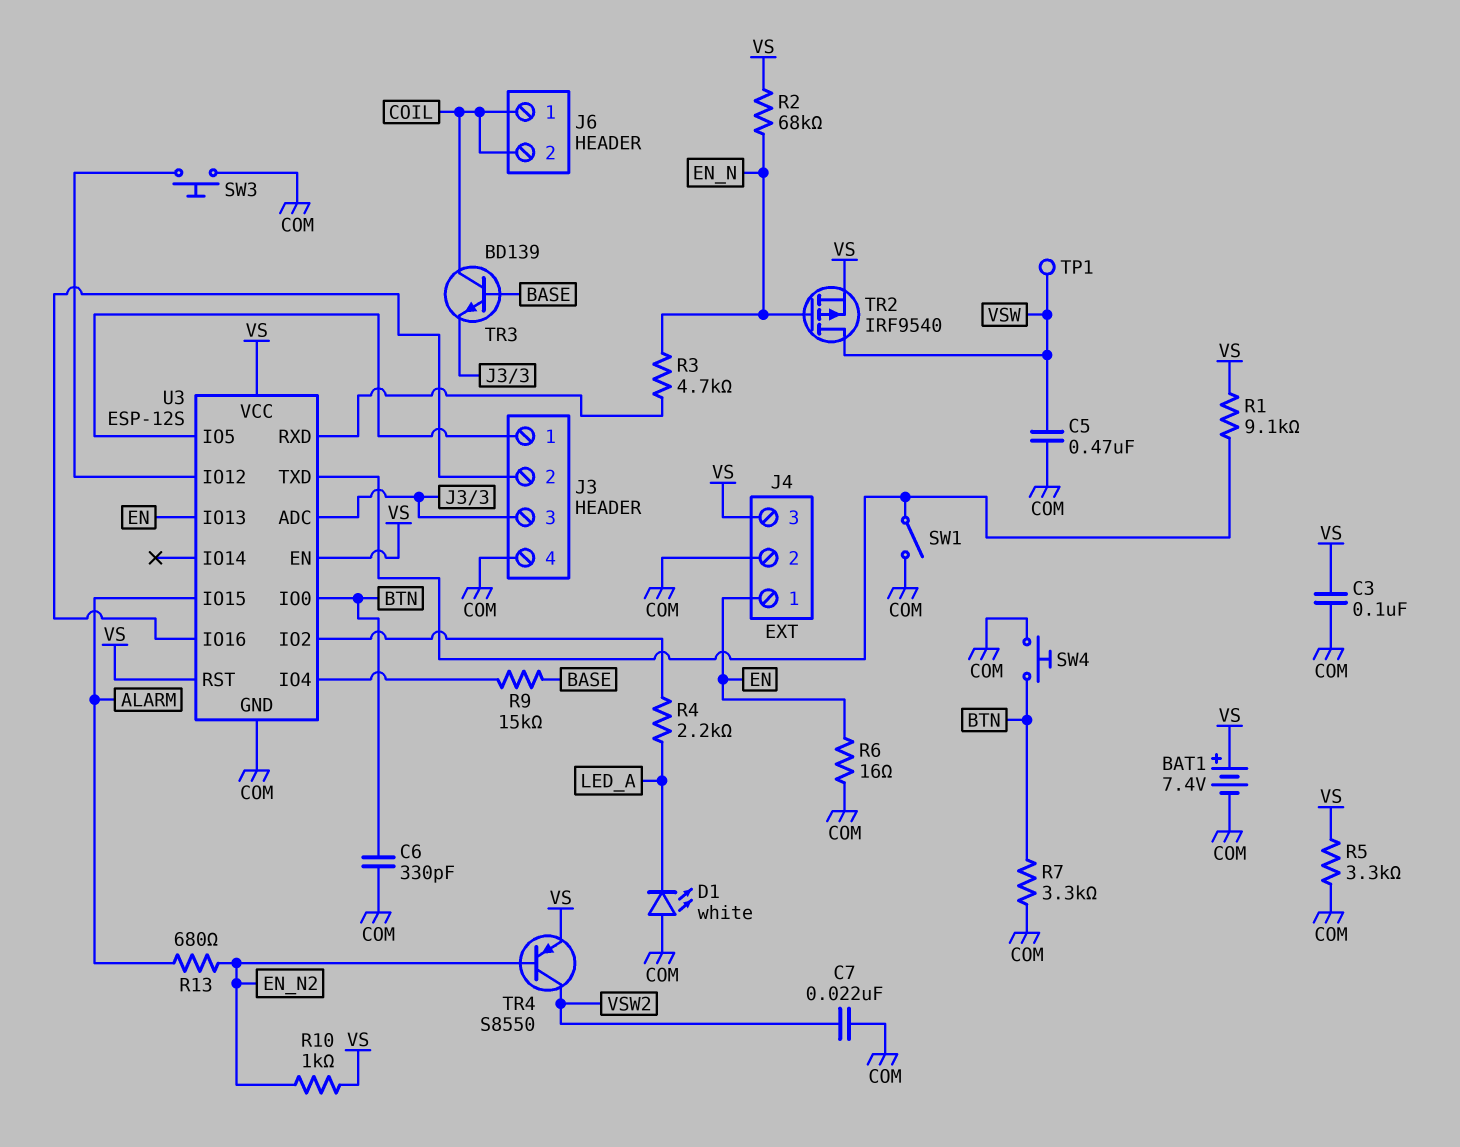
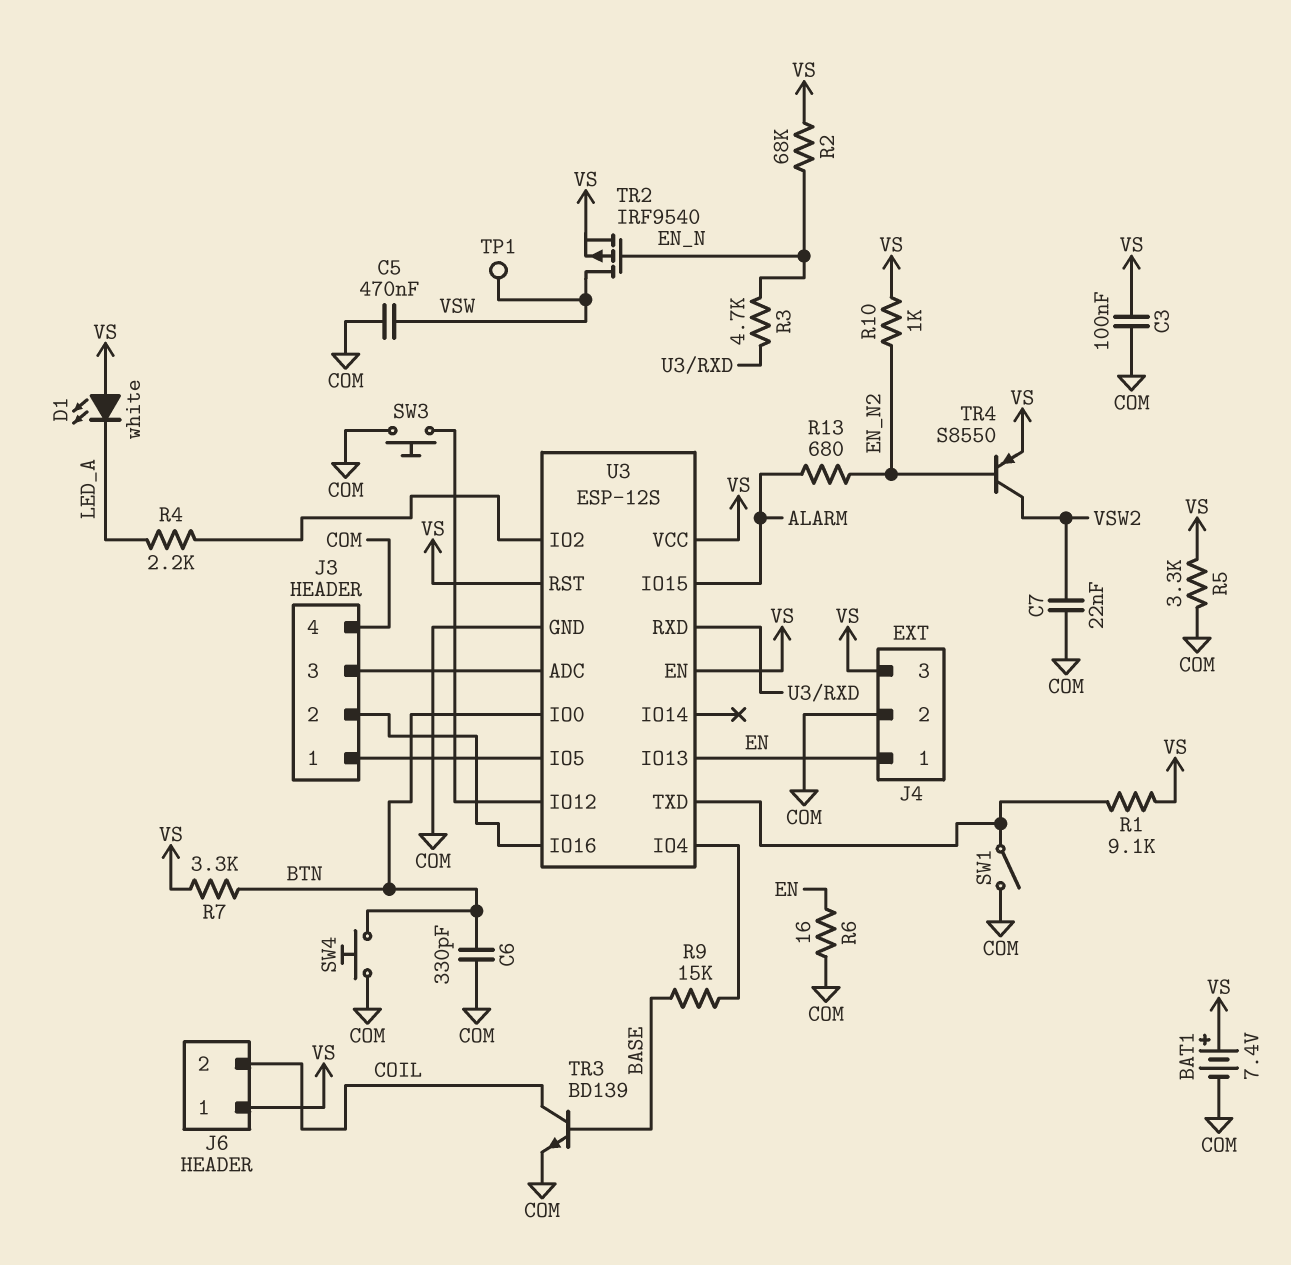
D1: LED white (A COM, K LED_A) -> LED white (A VS, K LED_A)
J6 pin 1: COIL -> VS
R7: 3.3k (BTN, COM) -> 3.3k (BTN, VS)
TR3: NPN BD139 (B BASE, C COIL, E J3/3) -> NPN BD139 (B BASE, C COIL, E COM)

